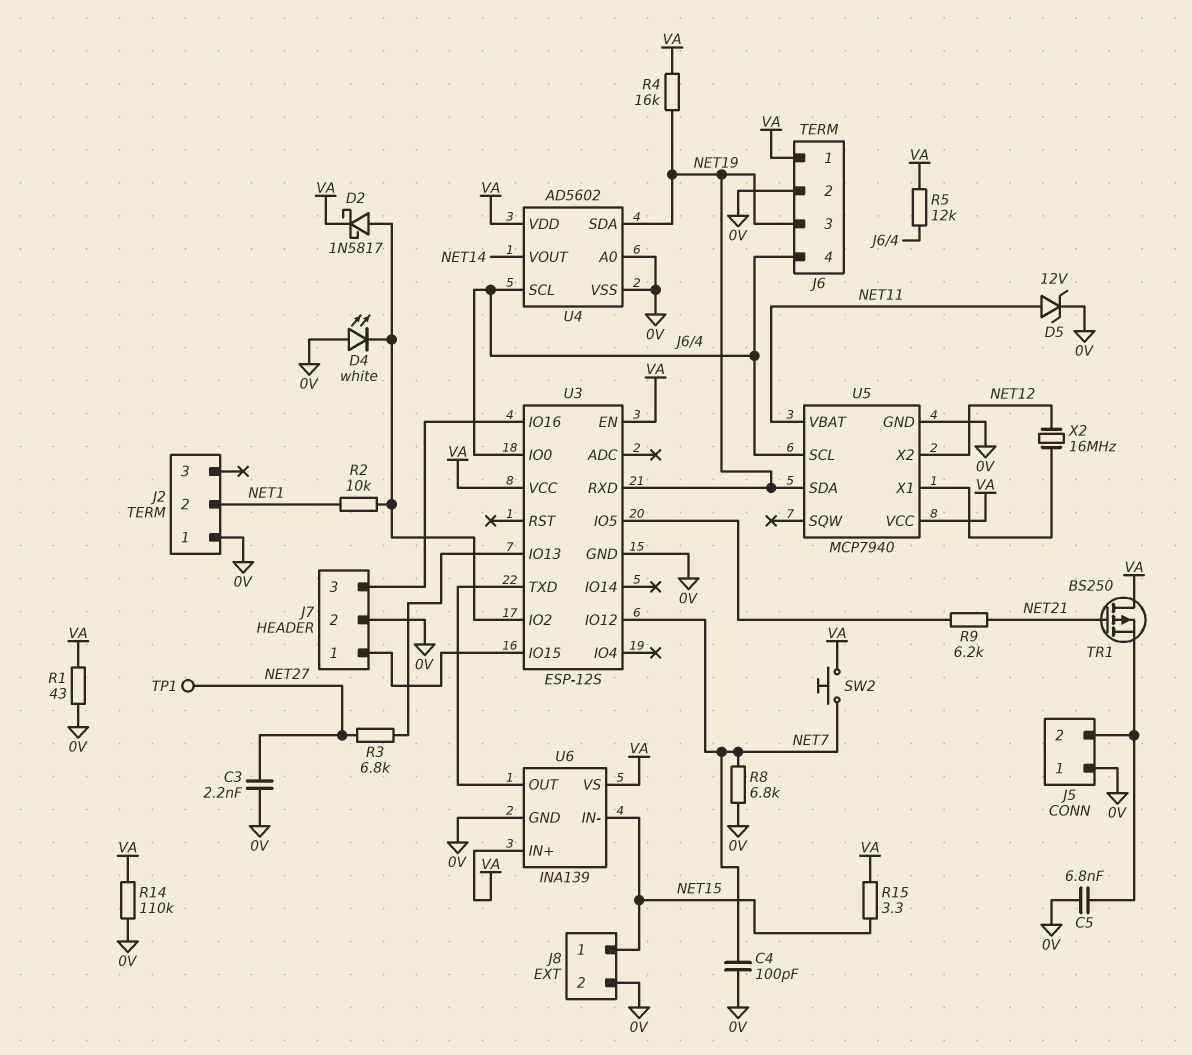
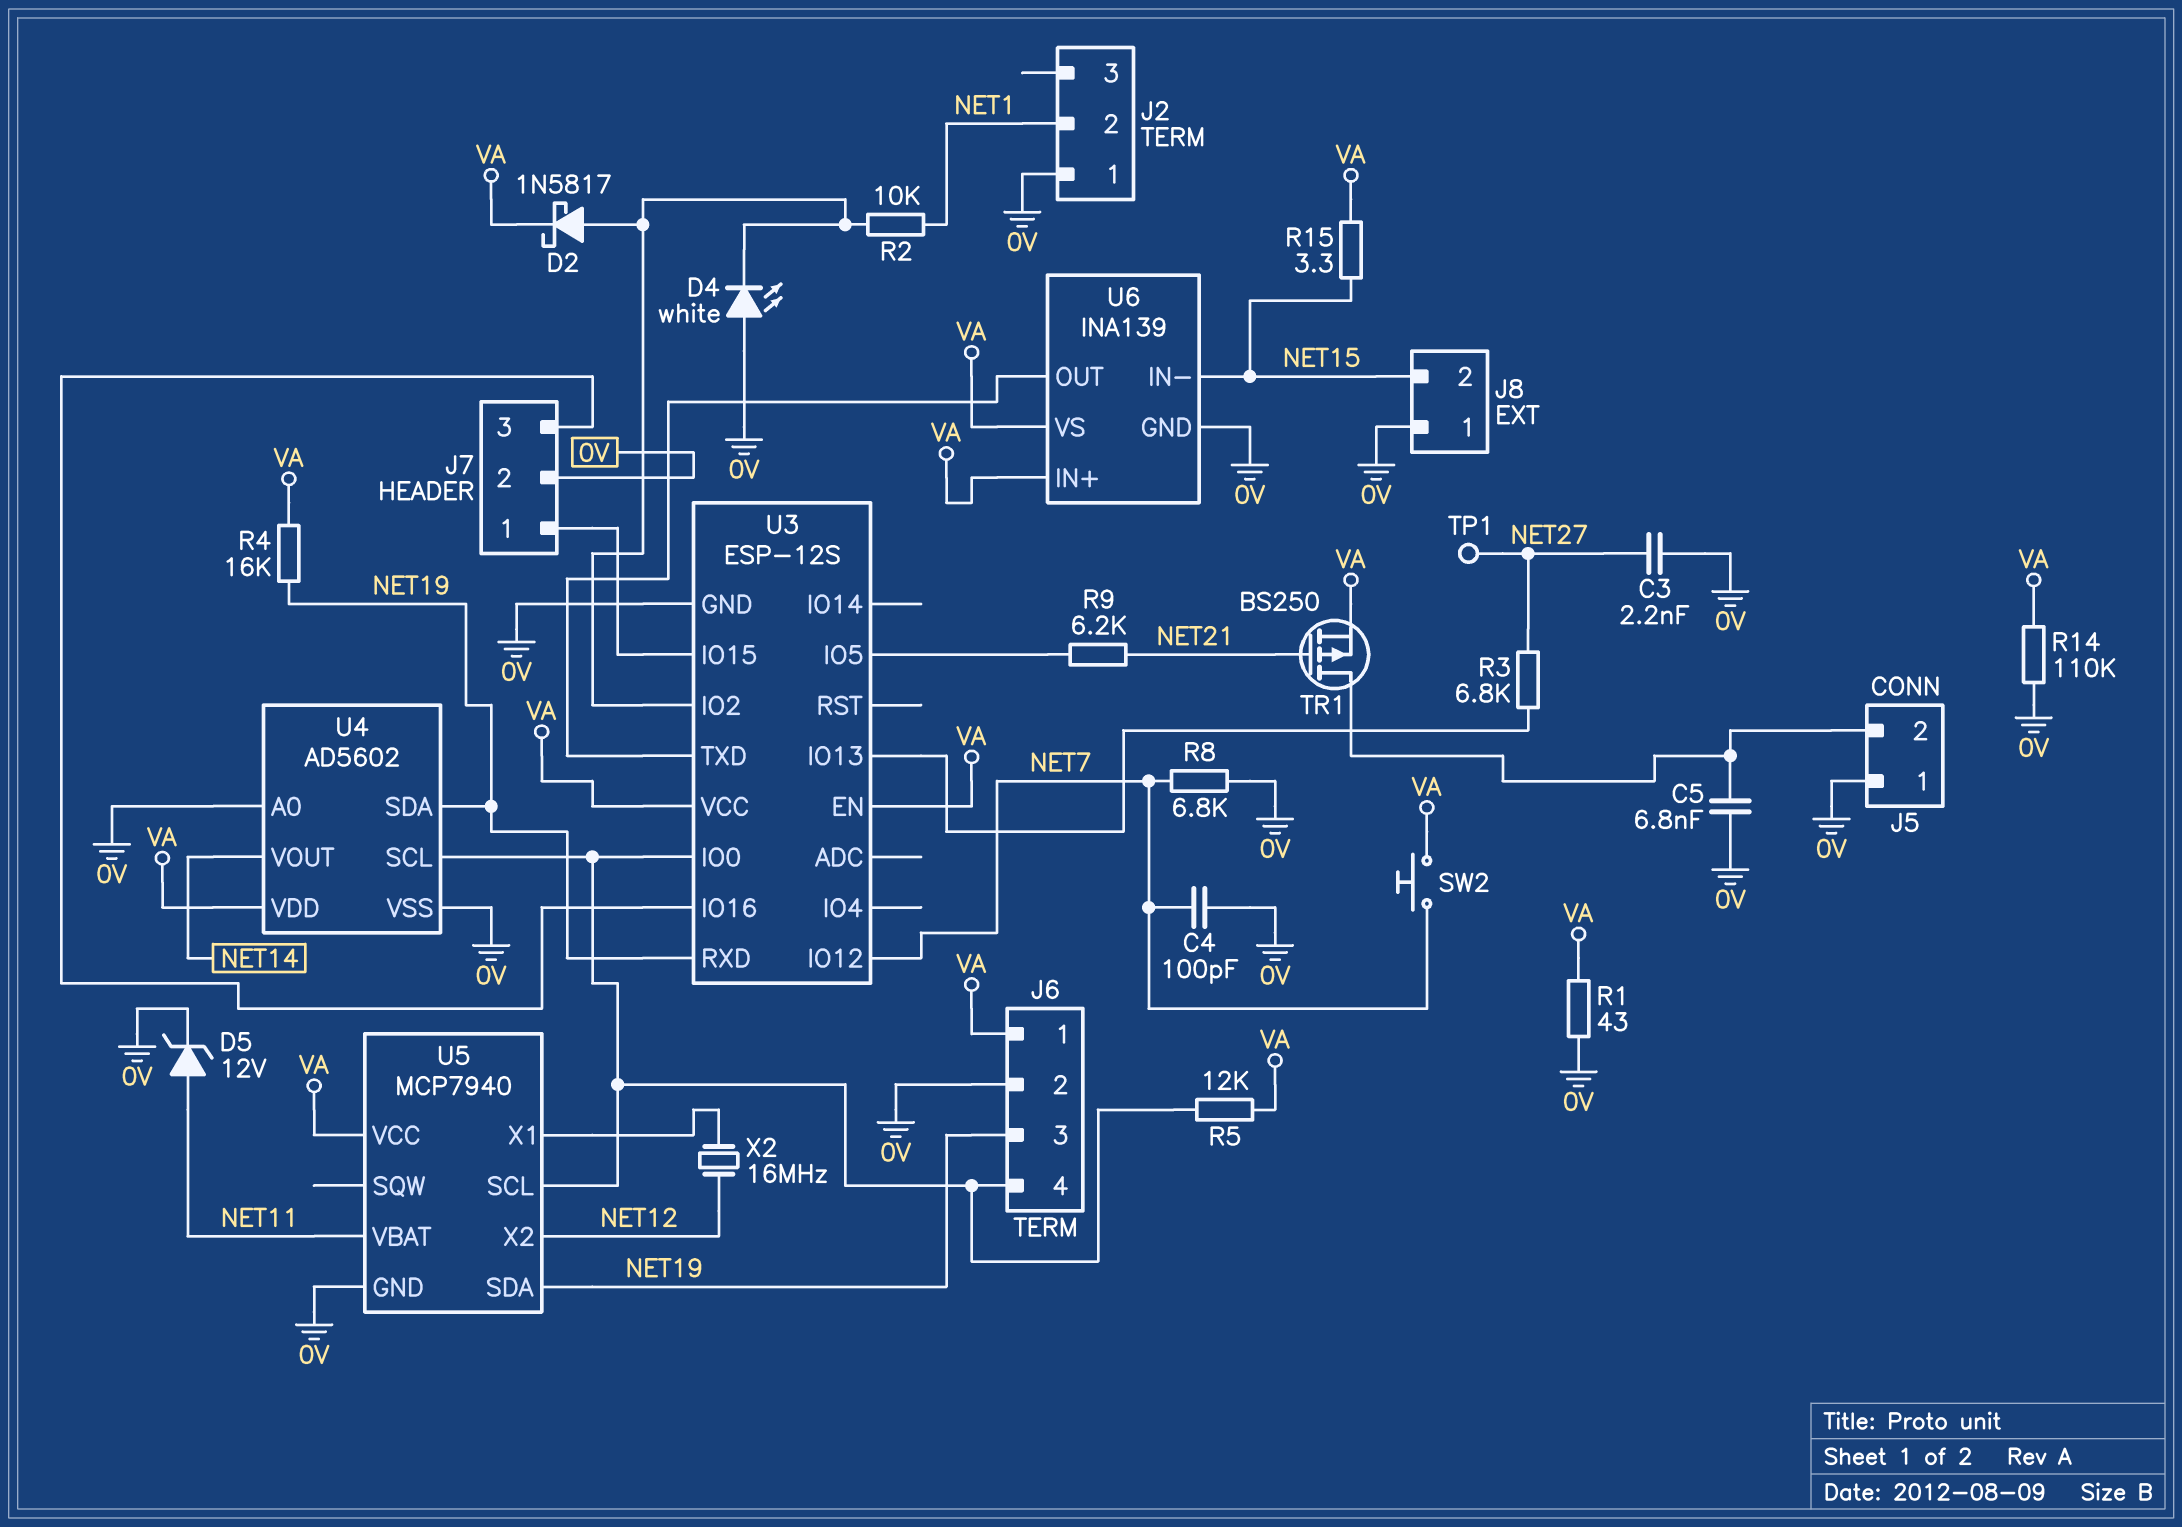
J8 pin 1: NET15 -> 0V
J8 pin 2: 0V -> NET15
TR1: PMOS BS250 (G NET21, D VA, S J5/2) -> PMOS BS250 (G NET21, D J5/2, S VA)

